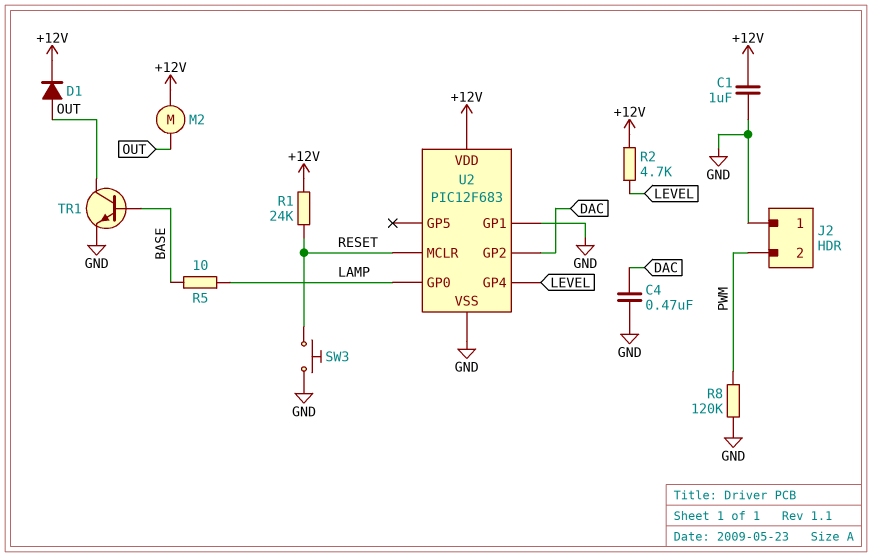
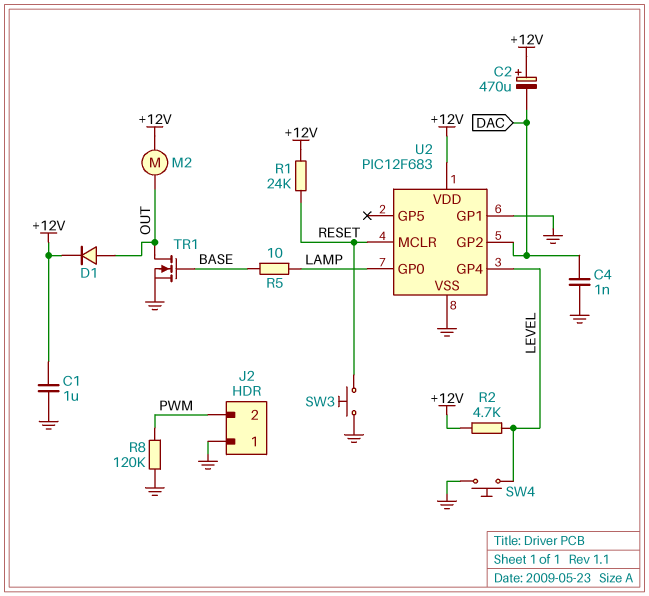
C2: none -> 470uF (plus +12V, minus DAC)
C4: 470nF (DAC, GND) -> 1nF (DAC, GND)
SW4: none -> button (GND, LEVEL)
TR1: NPN (B BASE, C OUT, E GND) -> NMOS (G BASE, D OUT, S GND)

